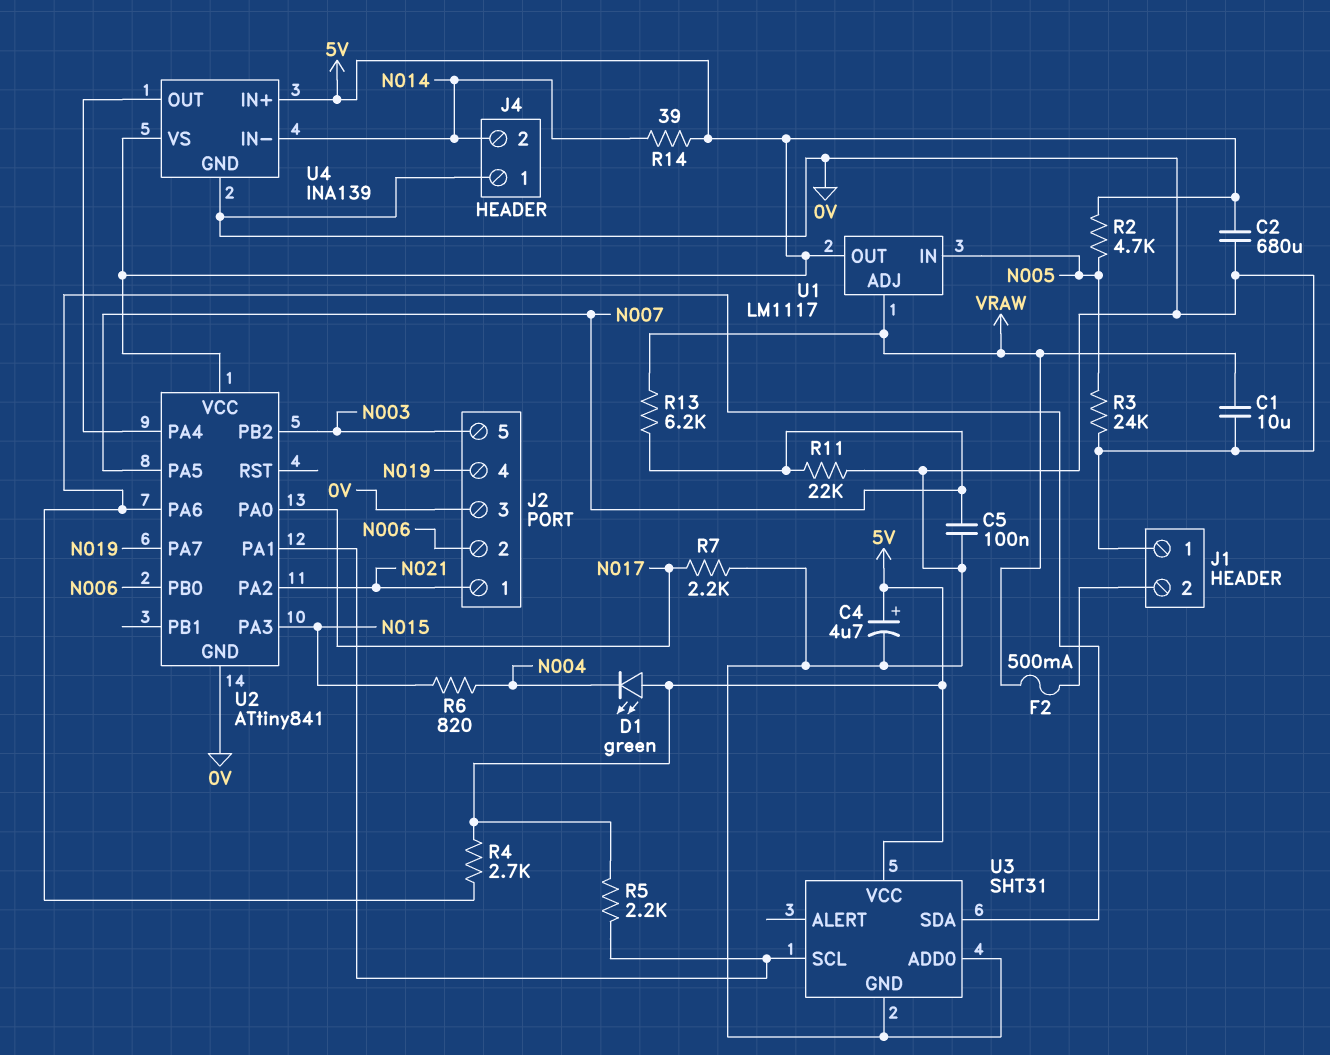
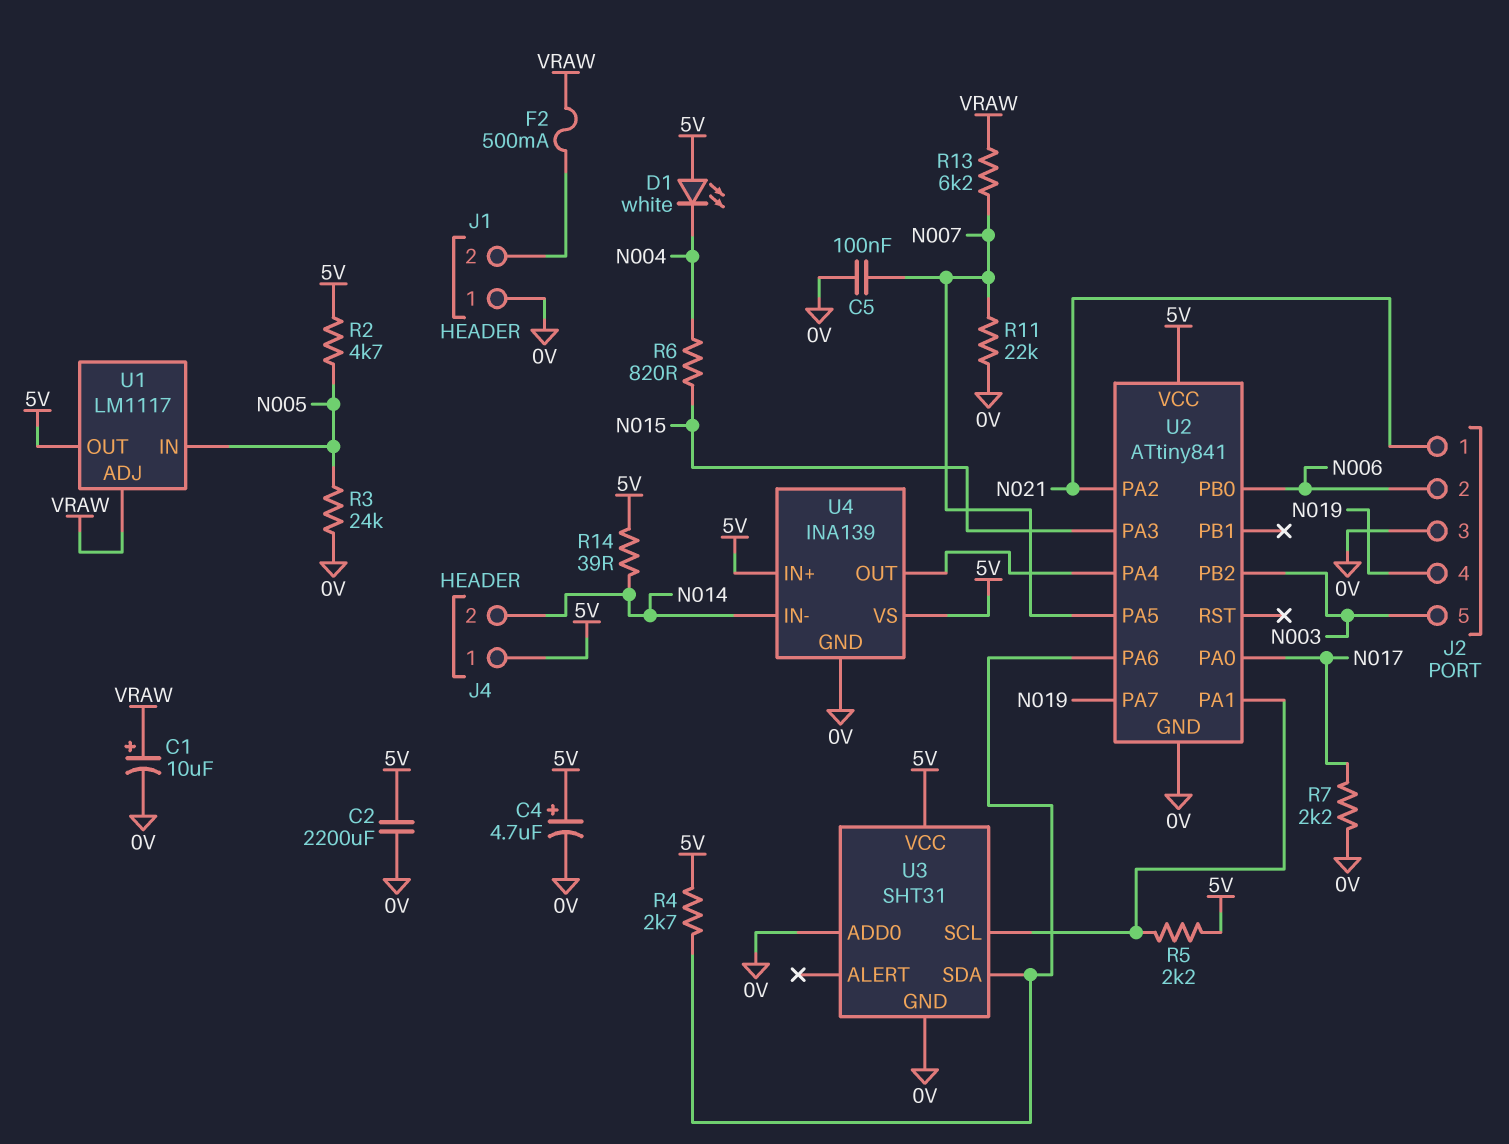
C1: 10uF (0V, VRAW) -> 10uF (plus VRAW, minus 0V)
C2: 680uF (0V, 5V) -> 2200uF (0V, 5V)
D1: LED green (A 5V, K N004) -> LED white (A 5V, K N004)
J4 pin 1: 0V -> 5V

